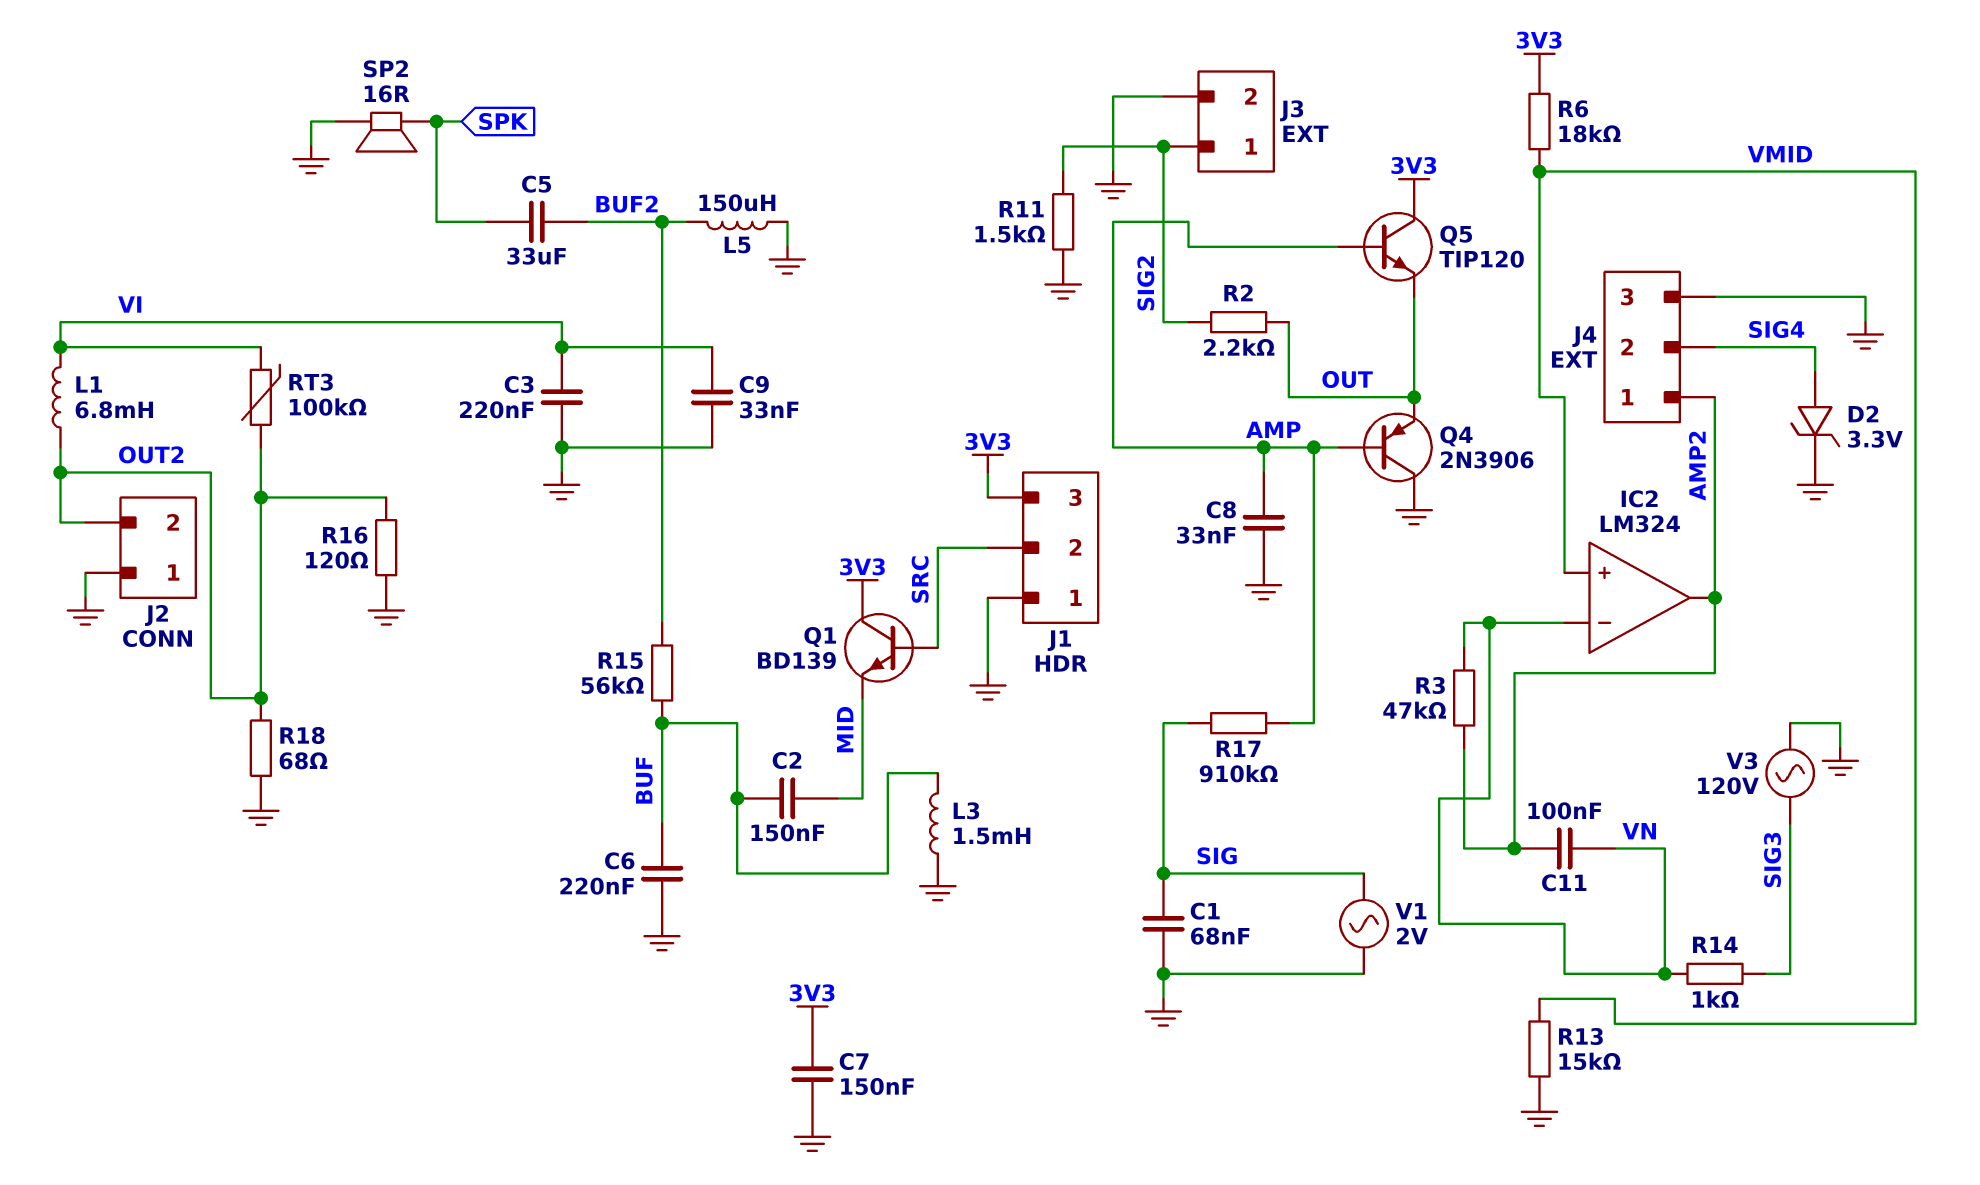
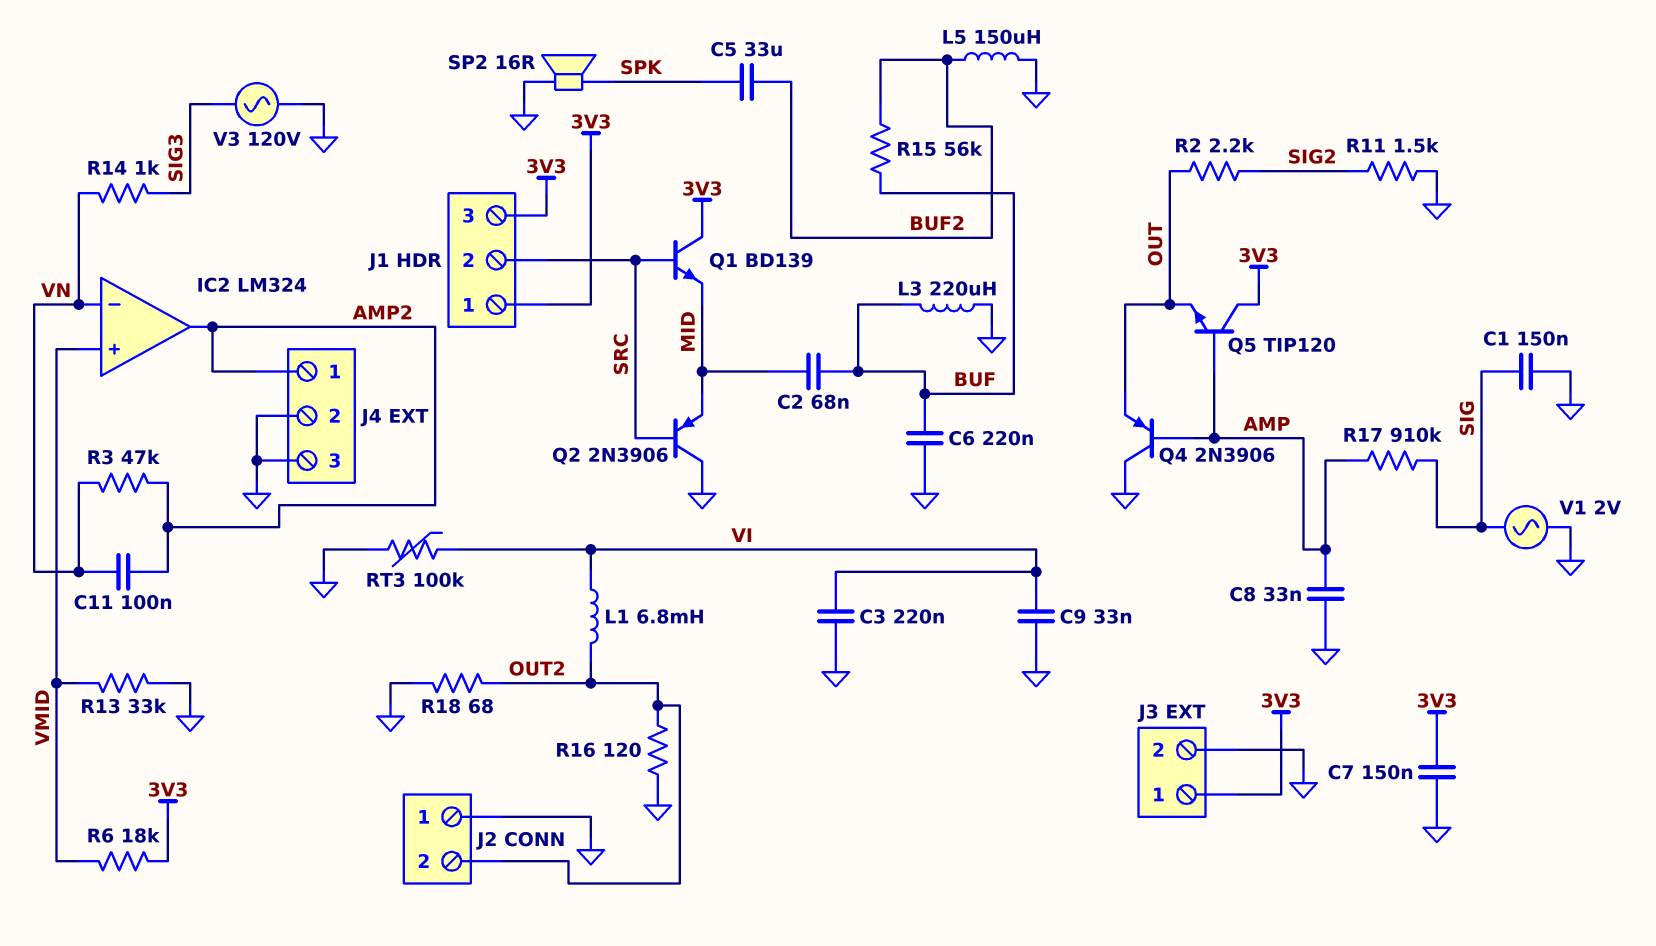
C1: 68nF (GND, SIG) -> 150nF (GND, SIG)
C2: 150nF (BUF, MID) -> 68nF (BUF, MID)
D2: zener 3.3V (A SIG4, K GND) -> none
J1 pin 1: GND -> 3V3
J3 pin 1: SIG2 -> 3V3
J4 pin 2: SIG4 -> GND
L3: 1.5mH (BUF, GND) -> 220uH (BUF, GND)
Q2: none -> PNP 2N3906 (B SRC, C GND, E MID)
R13: 15k (GND, VMID) -> 33k (GND, VMID)
RT3: 100k (OUT2, VI) -> 100k (GND, VI)

